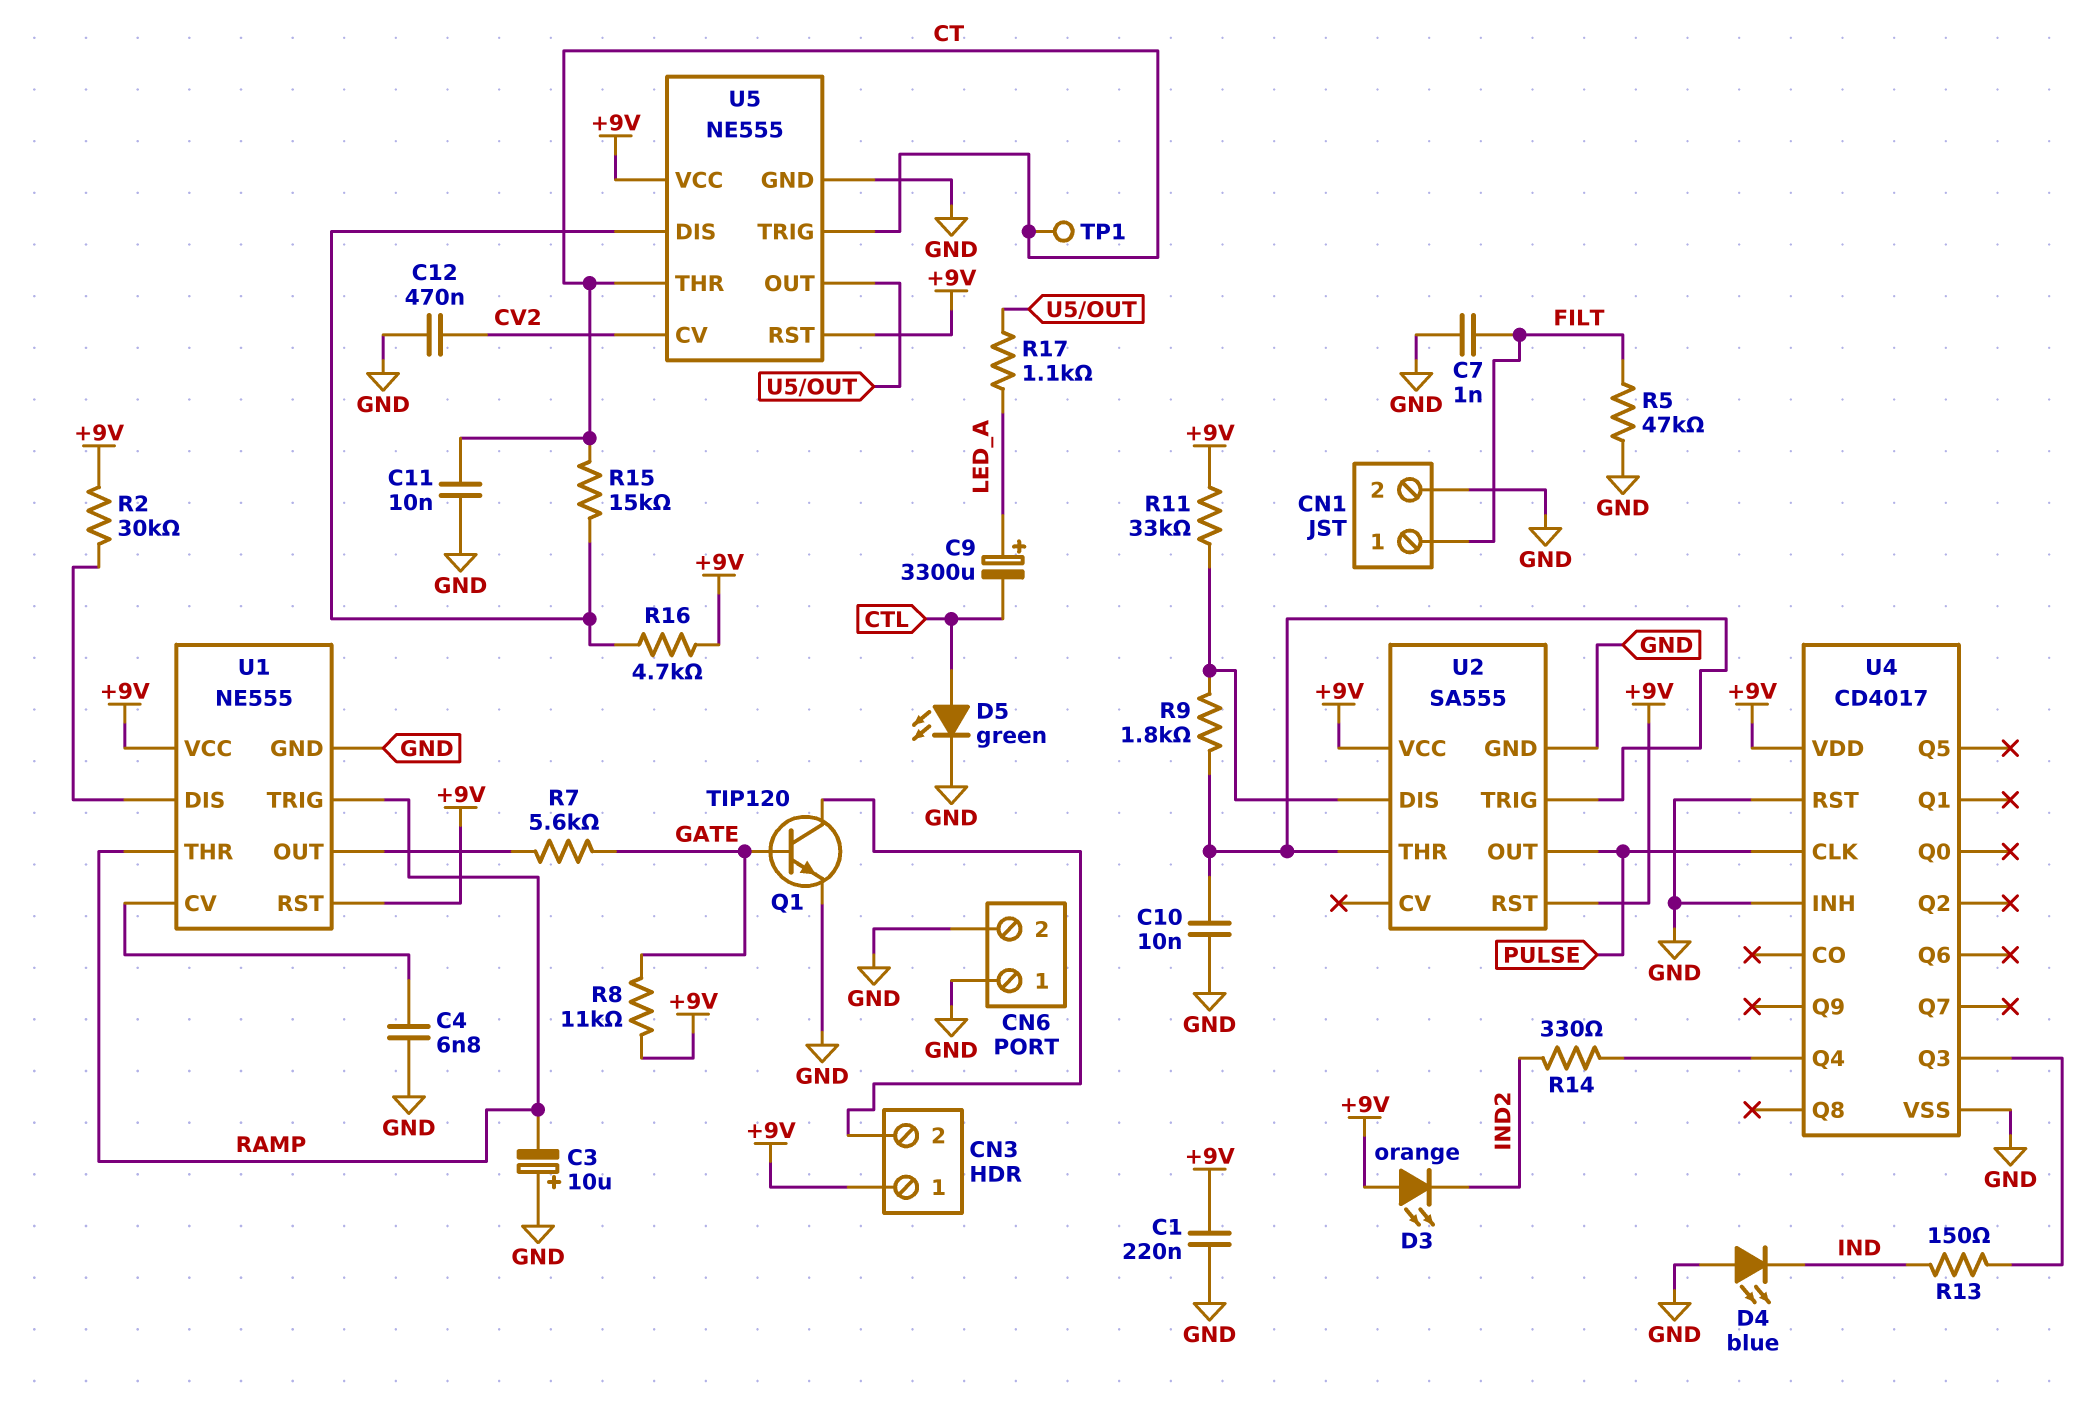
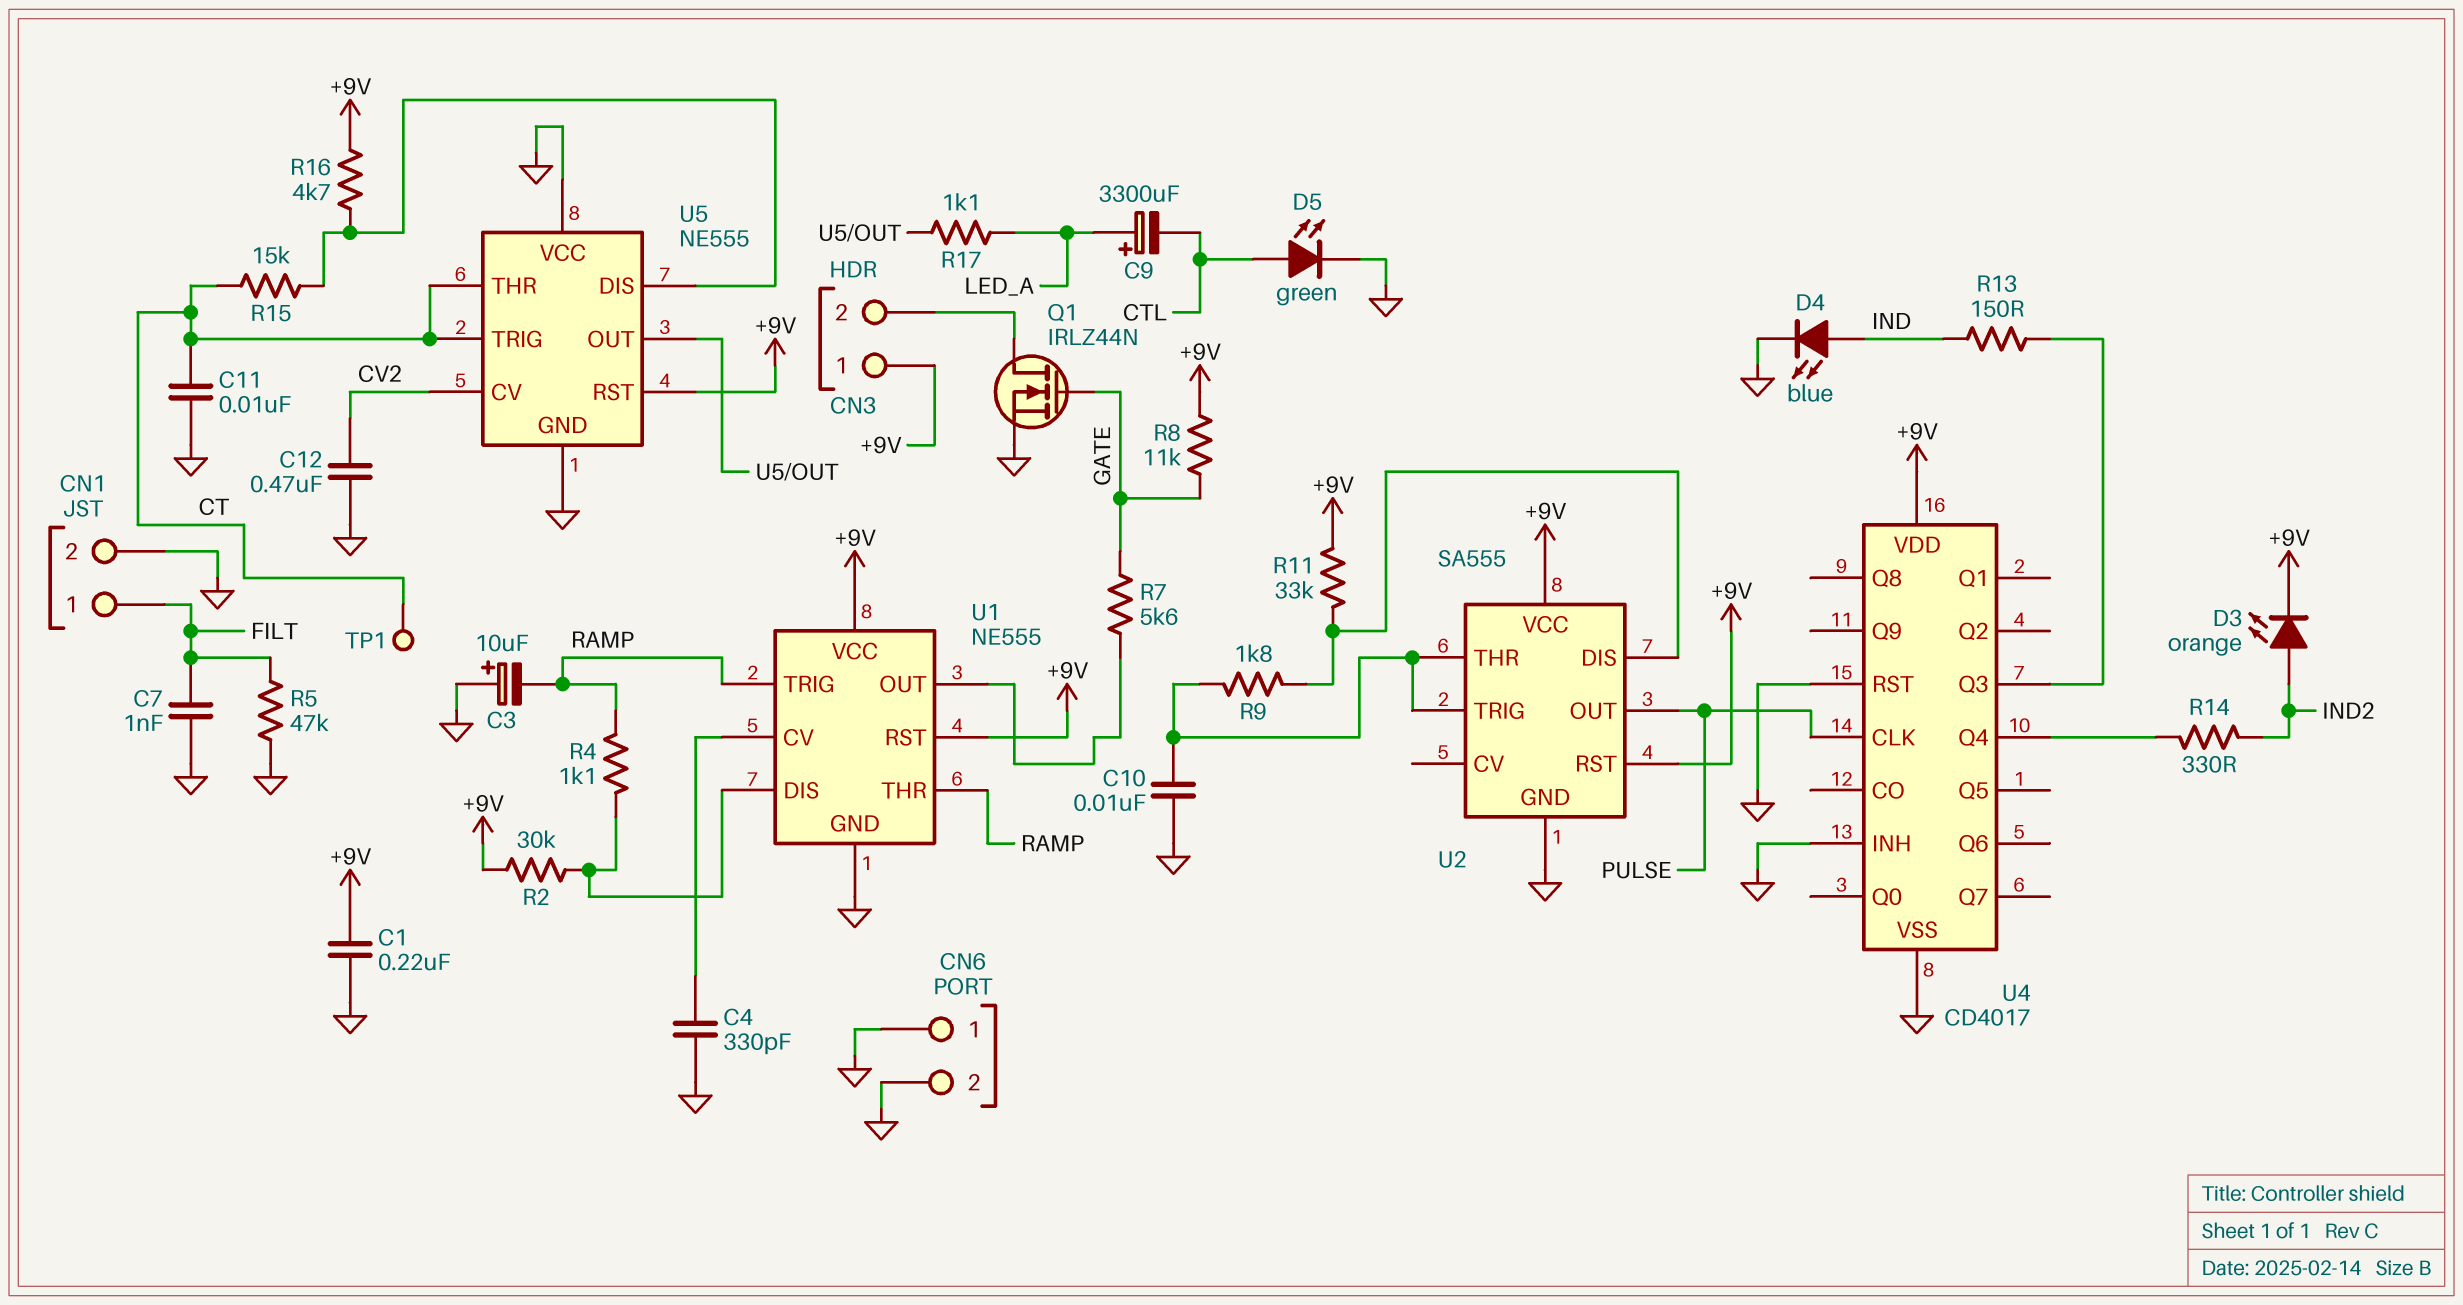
C4: 6.8nF (GND, U1/CV) -> 330pF (GND, U1/CV)
D3: LED orange (A +9V, K IND2) -> LED orange (A IND2, K +9V)
D4: LED blue (A GND, K IND) -> LED blue (A IND, K GND)
Q1: NPN TIP120 (B GATE, C CN3/2, E GND) -> NMOS IRLZ44N (G GATE, D CN3/2, S GND)
R4: none -> 1.1k (RAMP, U1/DIS)
U5 pin VCC: +9V -> GND

